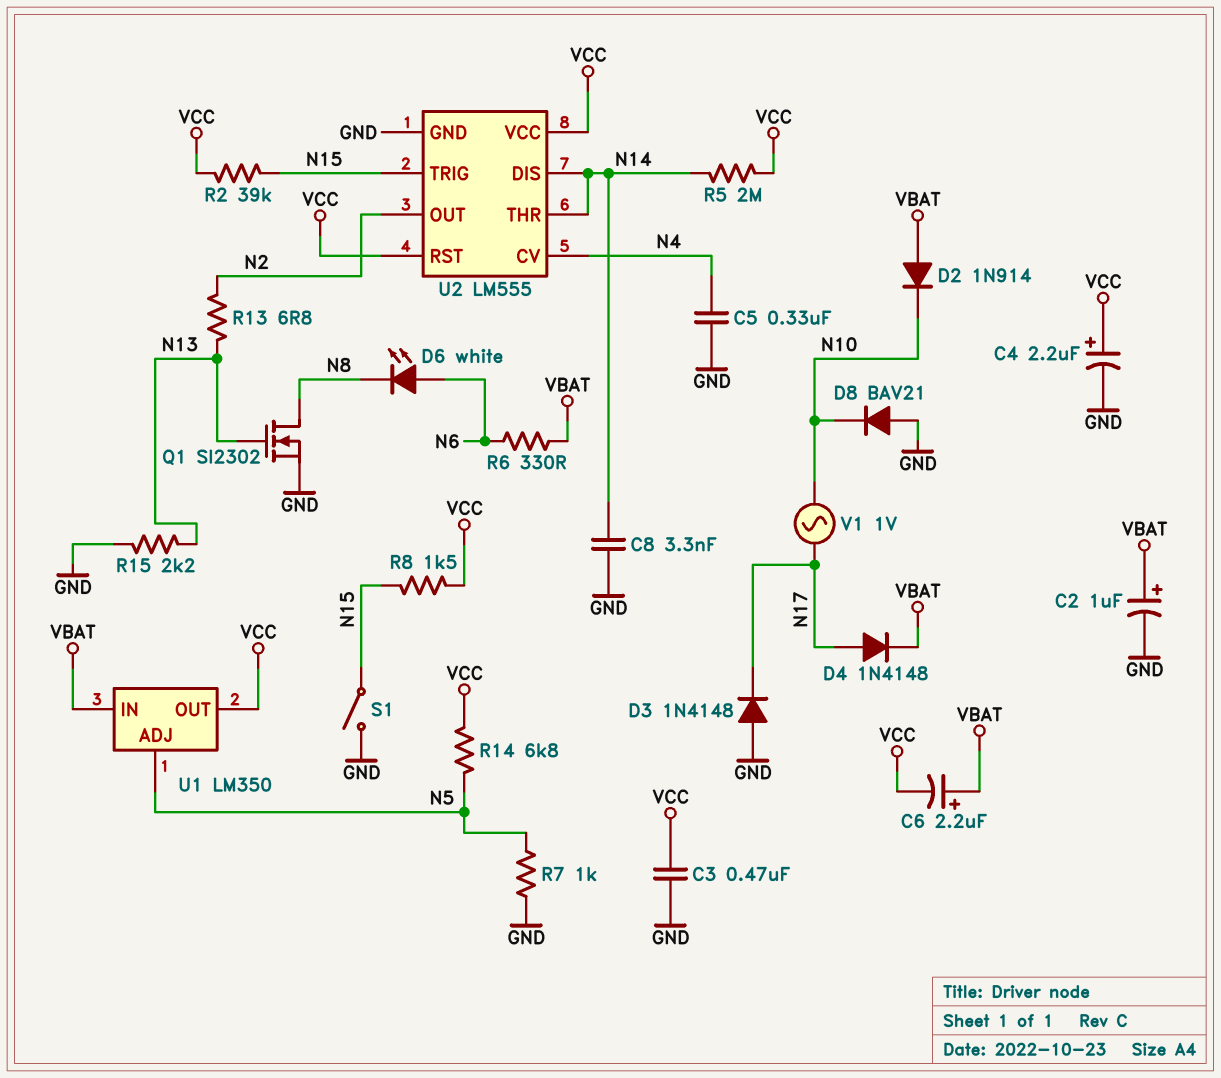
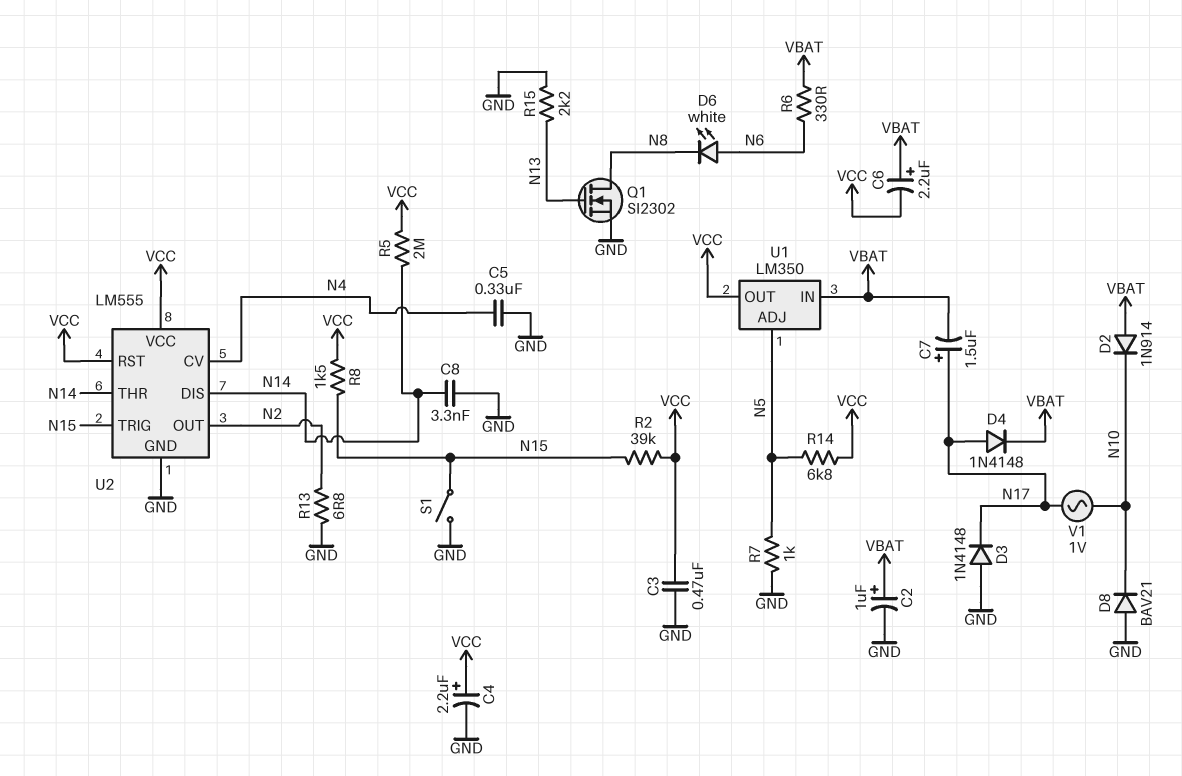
C7: none -> 1.5uF (plus N17, minus VBAT)
R13: 6.8 (N2, N13) -> 6.8 (GND, N2)

